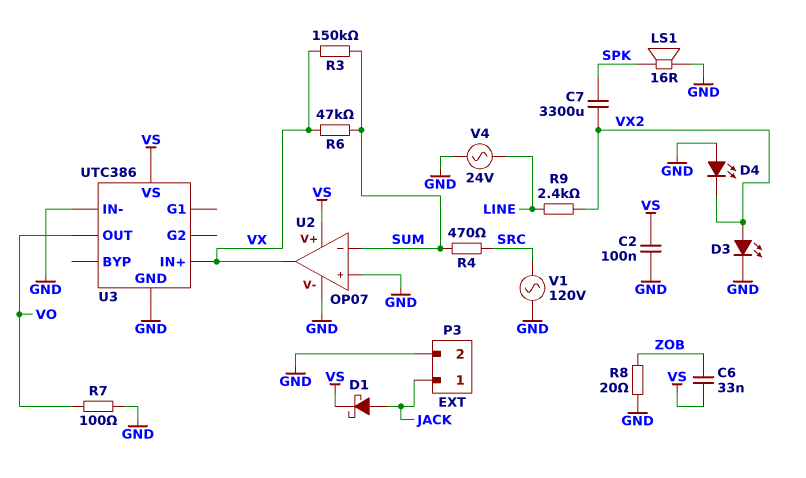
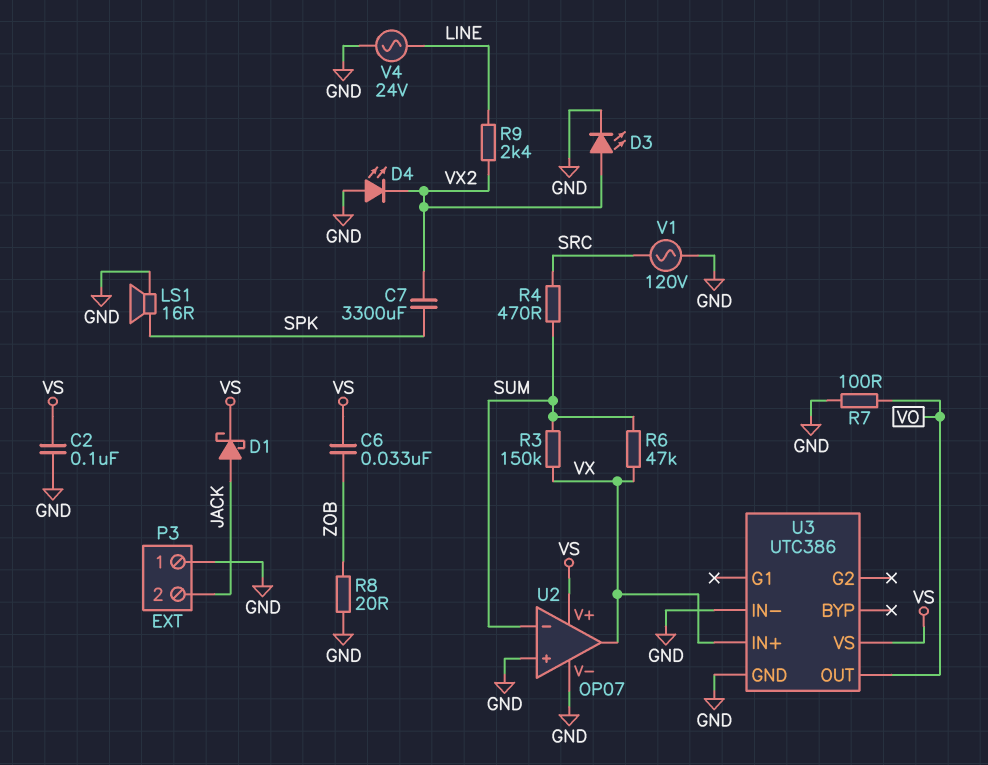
P3 pin 1: JACK -> GND
P3 pin 2: GND -> JACK

